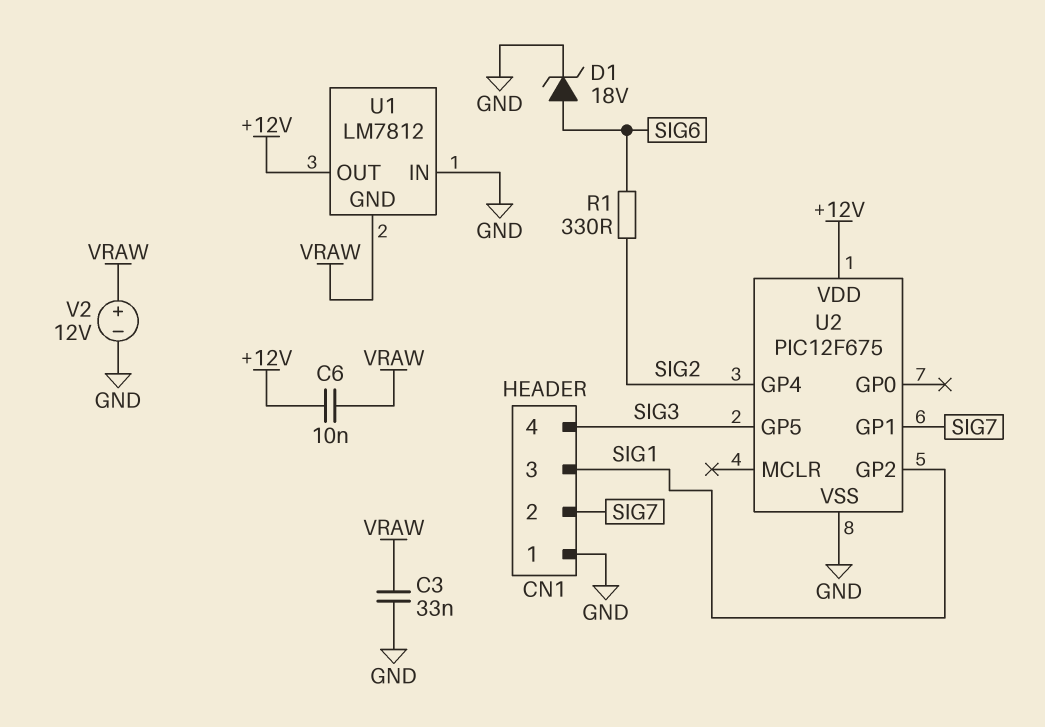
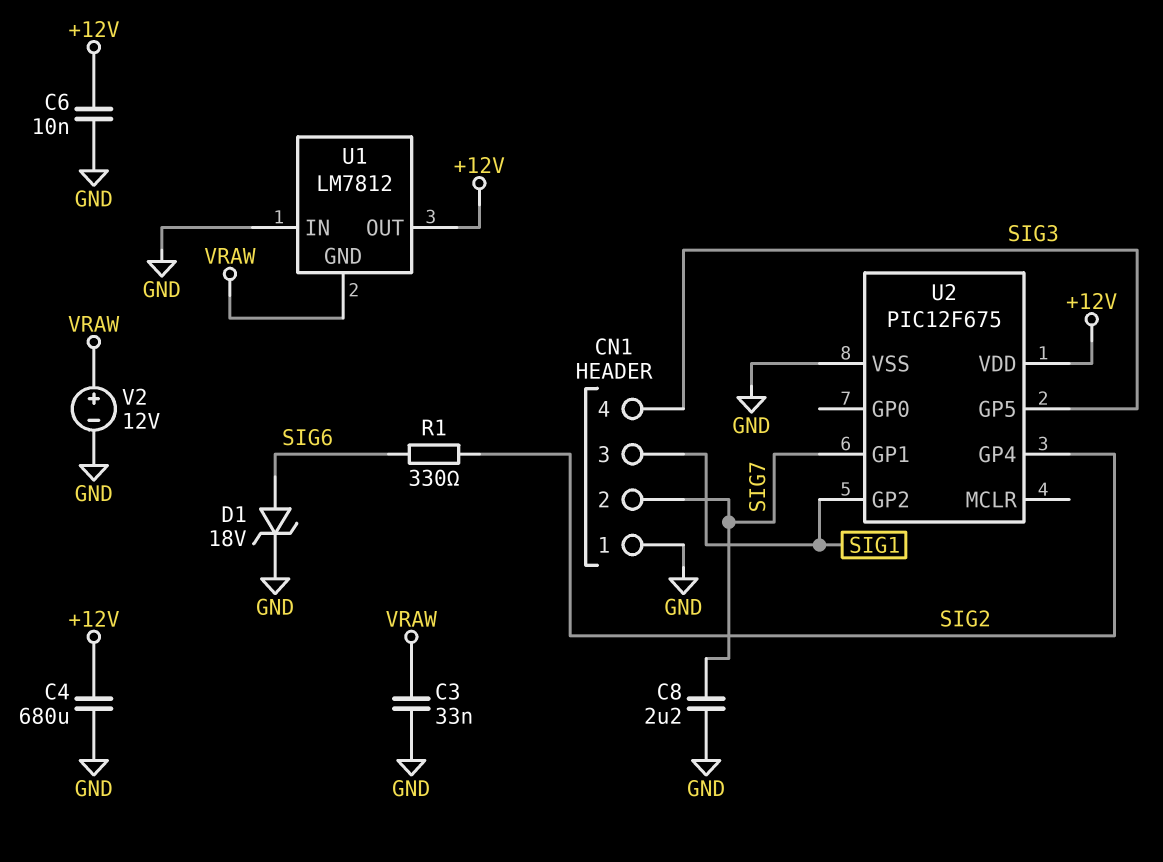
C4: none -> 680uF (+12V, GND)
C6: 10nF (+12V, VRAW) -> 10nF (+12V, GND)
C8: none -> 2.2uF (GND, SIG7)

